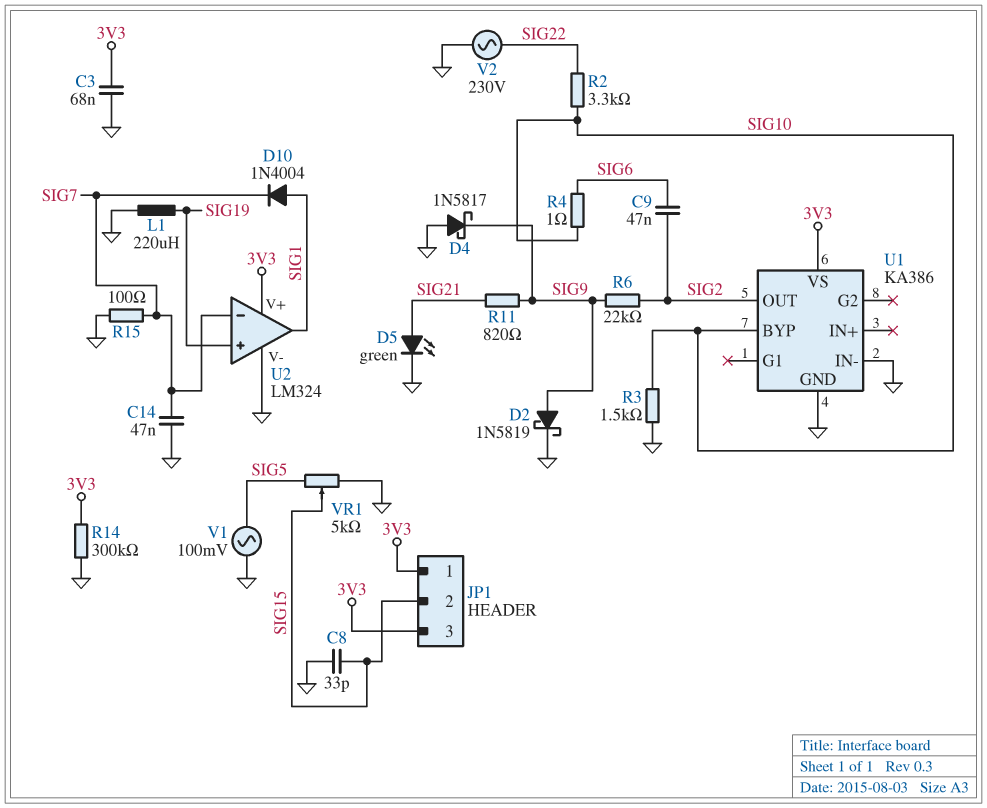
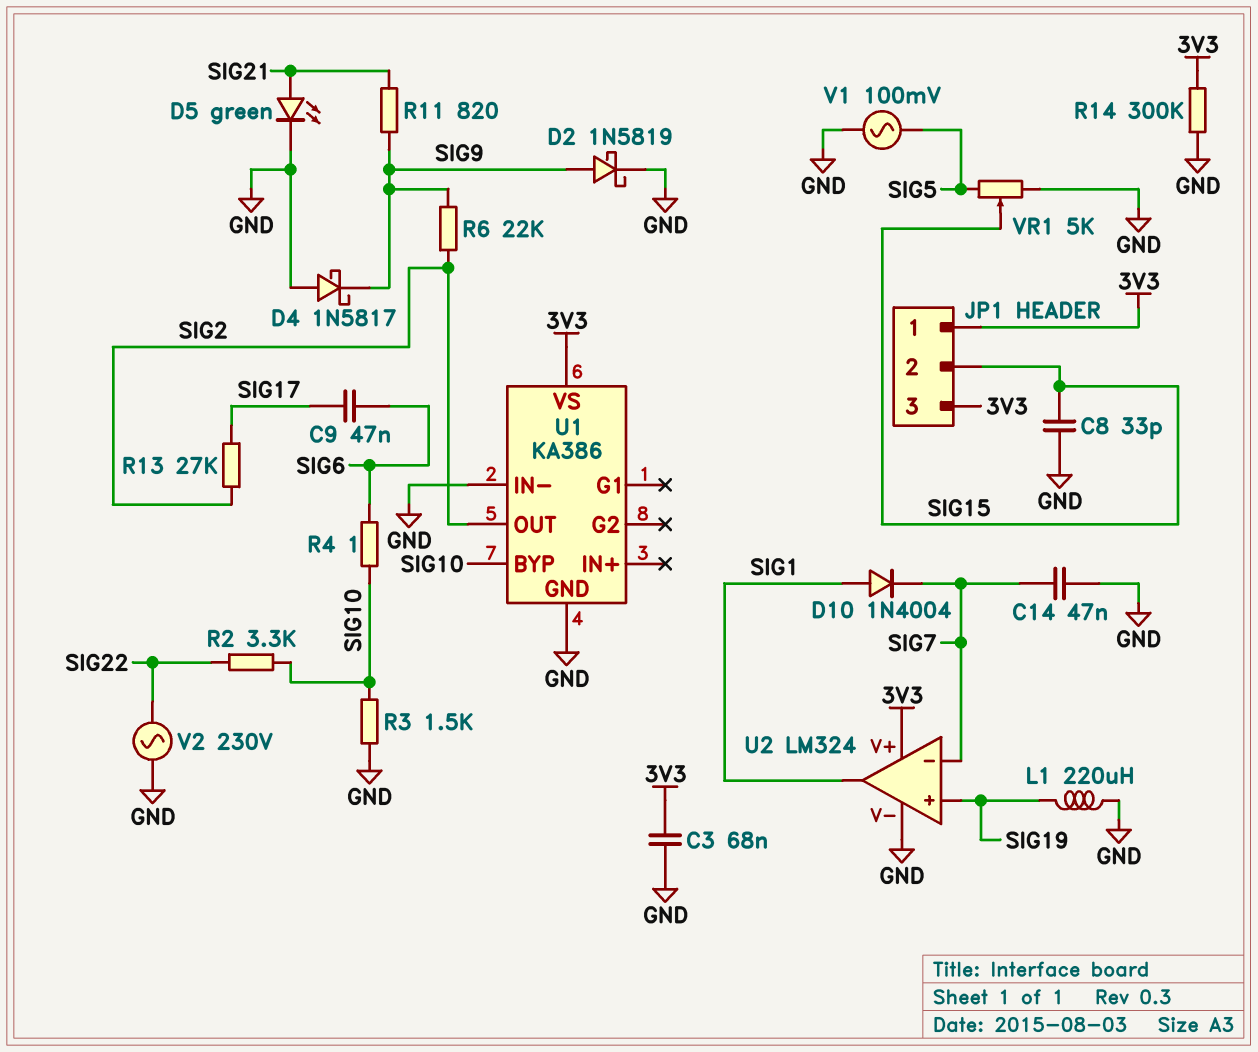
C9: 47nF (SIG2, SIG6) -> 47nF (SIG6, SIG17)
R13: none -> 27k (SIG2, SIG17)
R15: 100 (GND, SIG7) -> none

